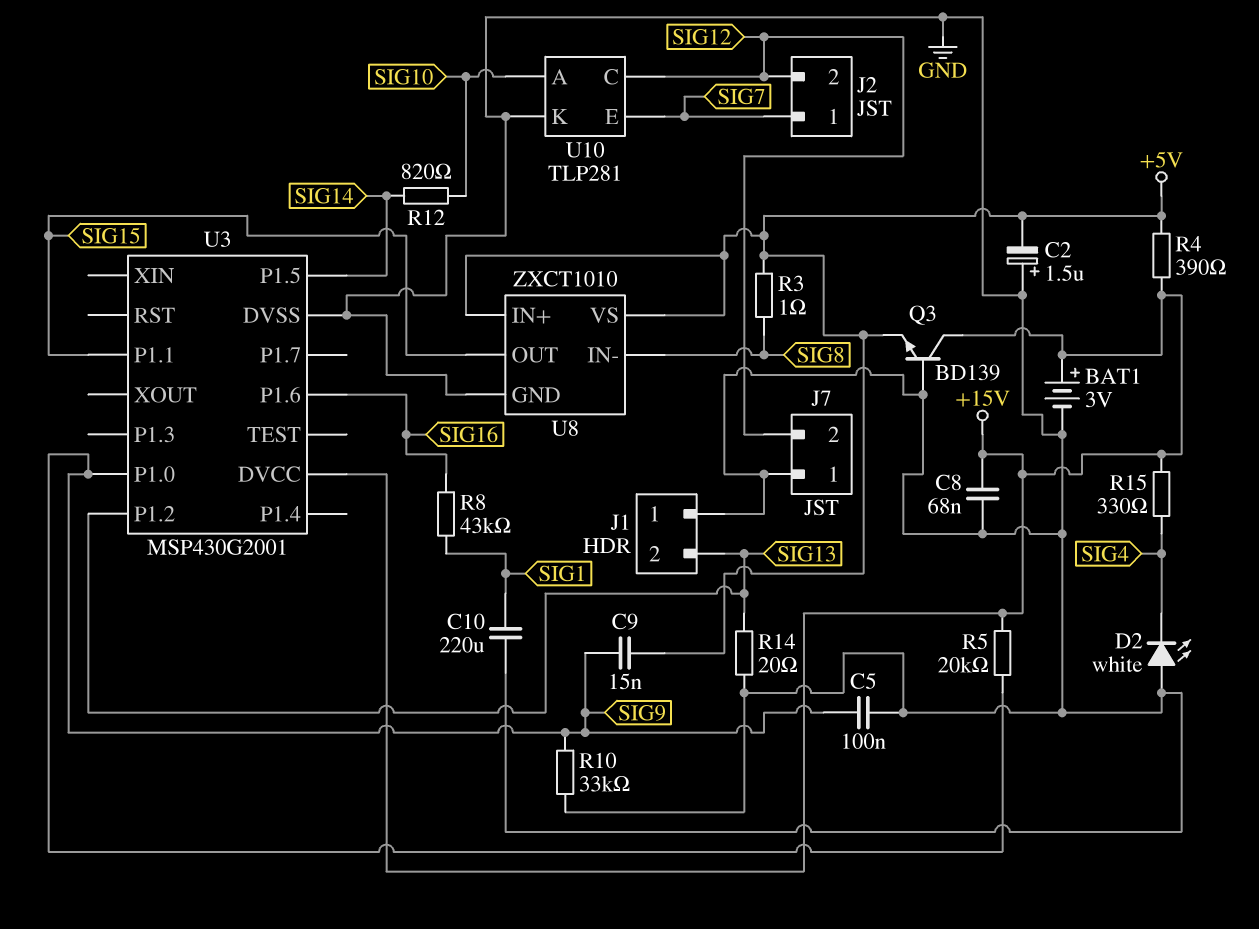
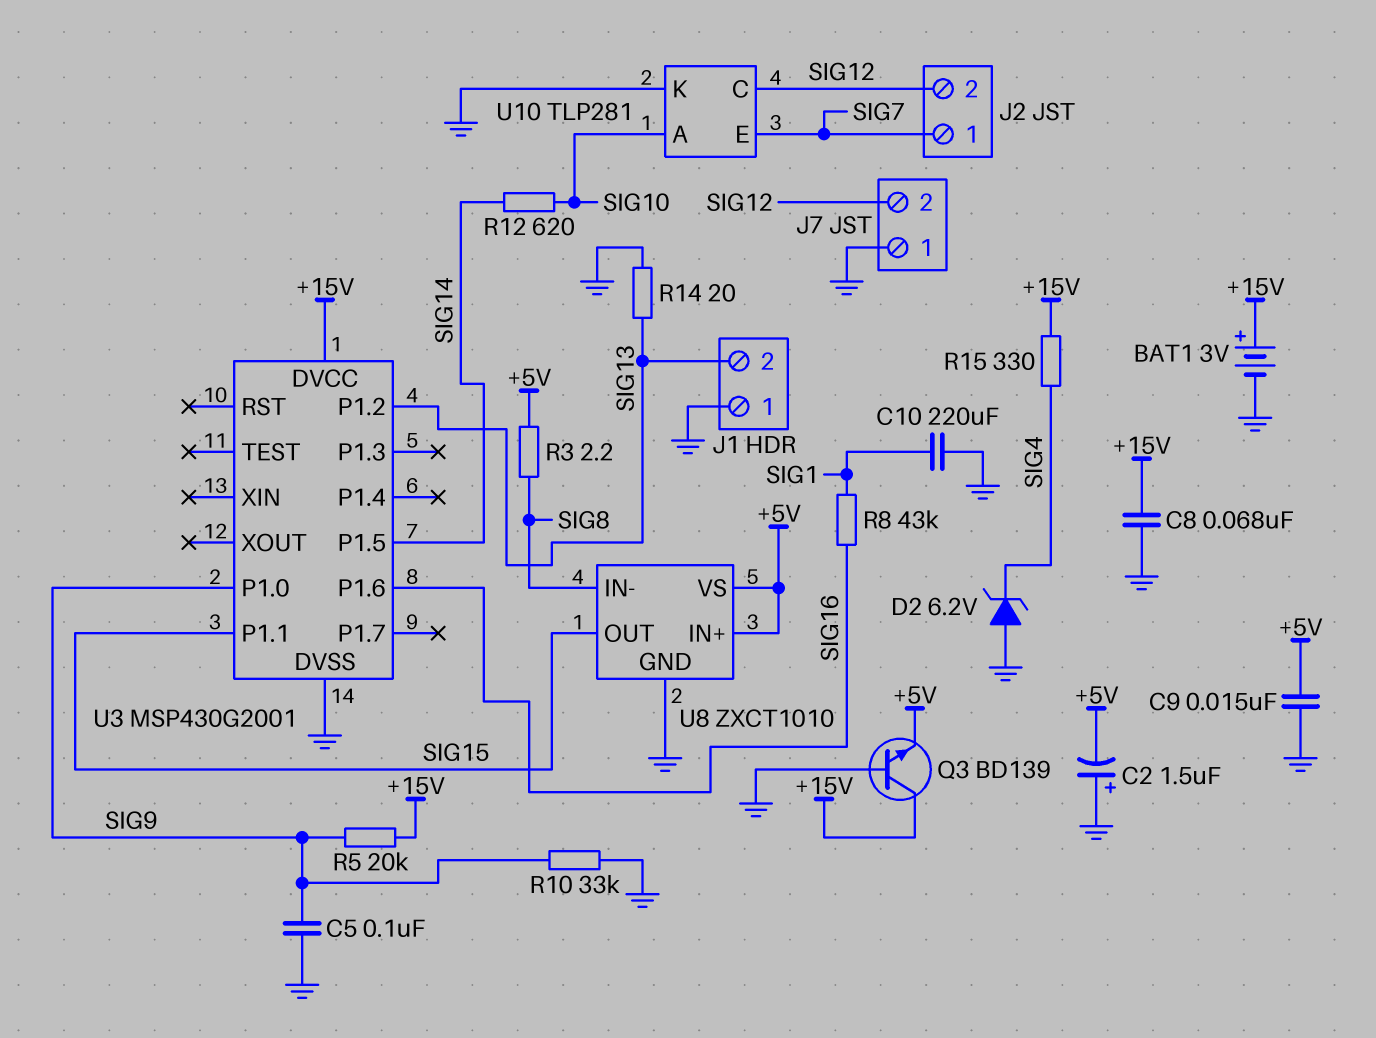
C9: 15nF (+5V, SIG9) -> 15nF (+5V, GND)
D2: LED white (A GND, K SIG4) -> zener 6.2V (A GND, K SIG4)
R3: 1 (+5V, SIG8) -> 2.2 (+5V, SIG8)
R4: 390 (+5V, +15V) -> none
R12: 820 (SIG10, SIG14) -> 620 (SIG10, SIG14)

